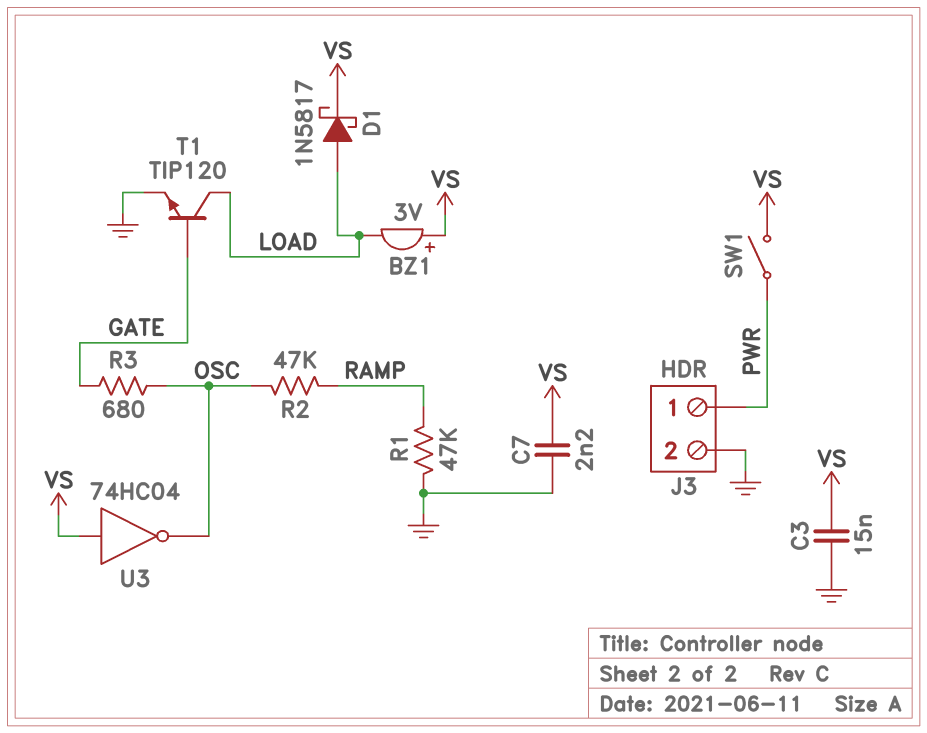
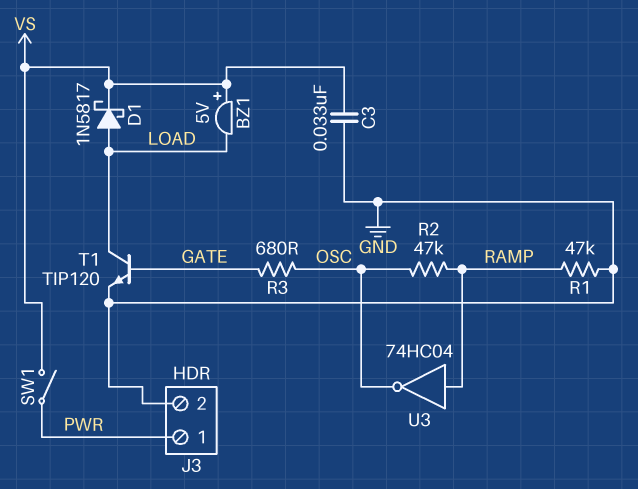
BZ1: buzzer 3V (plus VS, minus LOAD) -> buzzer 5V (plus VS, minus LOAD)
C3: 15nF (GND, VS) -> 33nF (GND, VS)
C7: 2.2nF (GND, VS) -> none
U3: NOT 74HC04 (in VS, out OSC) -> NOT 74HC04 (in RAMP, out OSC)

